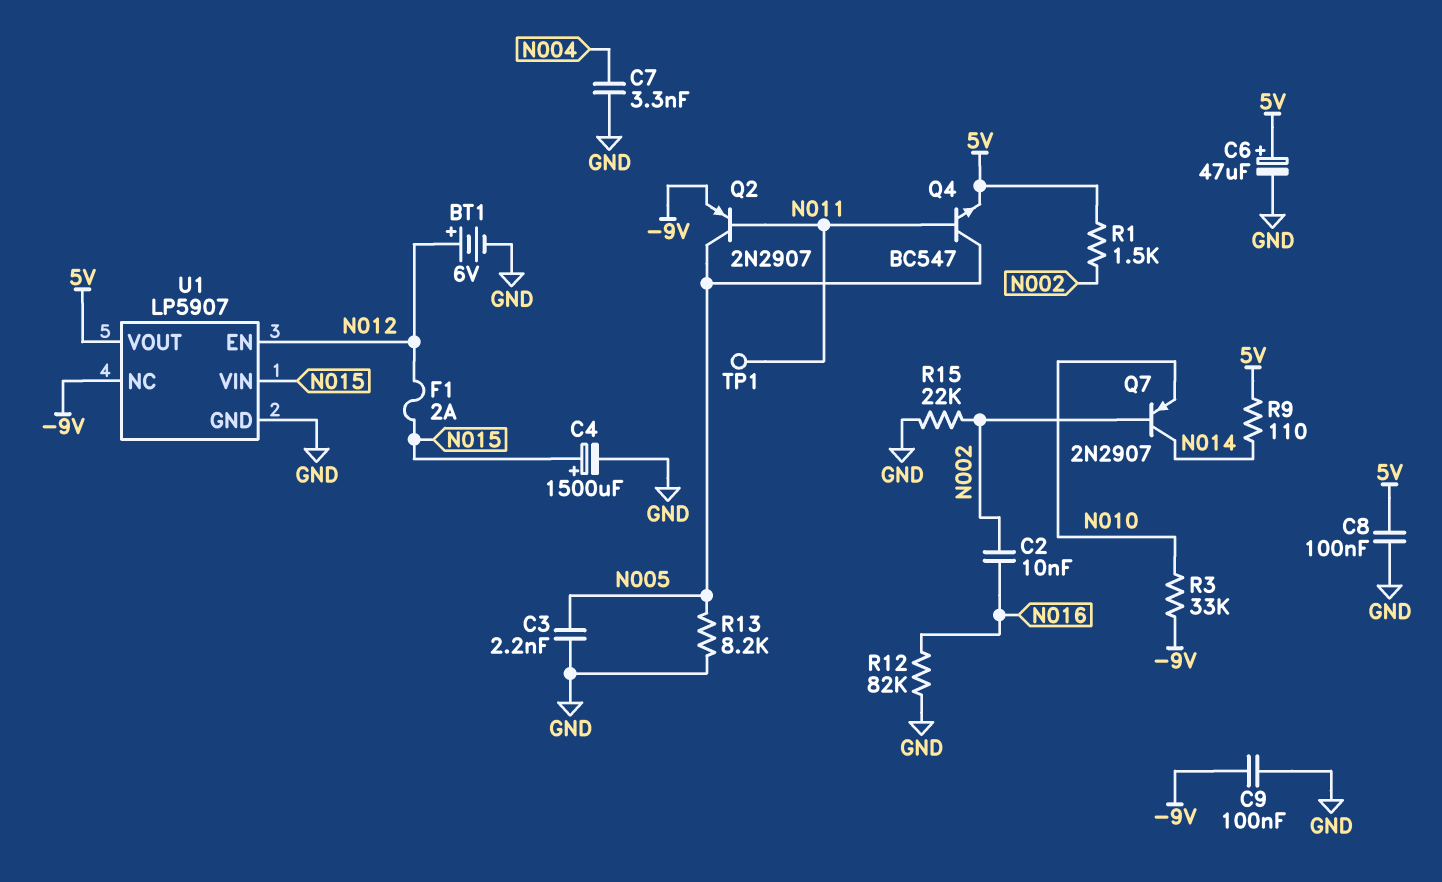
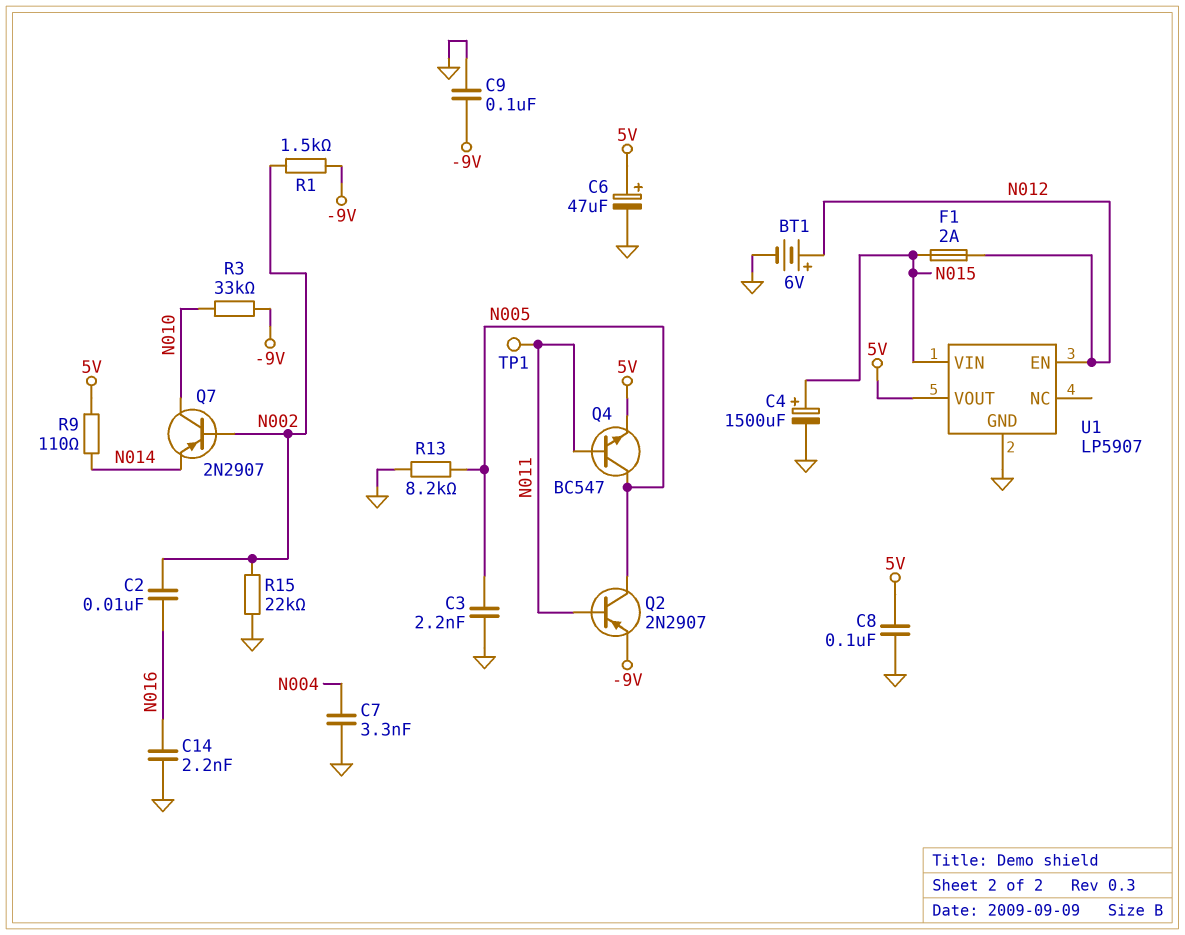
C14: none -> 2.2nF (GND, N016)
Q7: PNP 2N2907 (B N002, C N014, E N010) -> PNP 2N2907 (B N002, C N010, E N014)
R1: 1.5k (5V, N002) -> 1.5k (-9V, N002)
R12: 82k (GND, N016) -> none
U1 pin NC: -9V -> none

